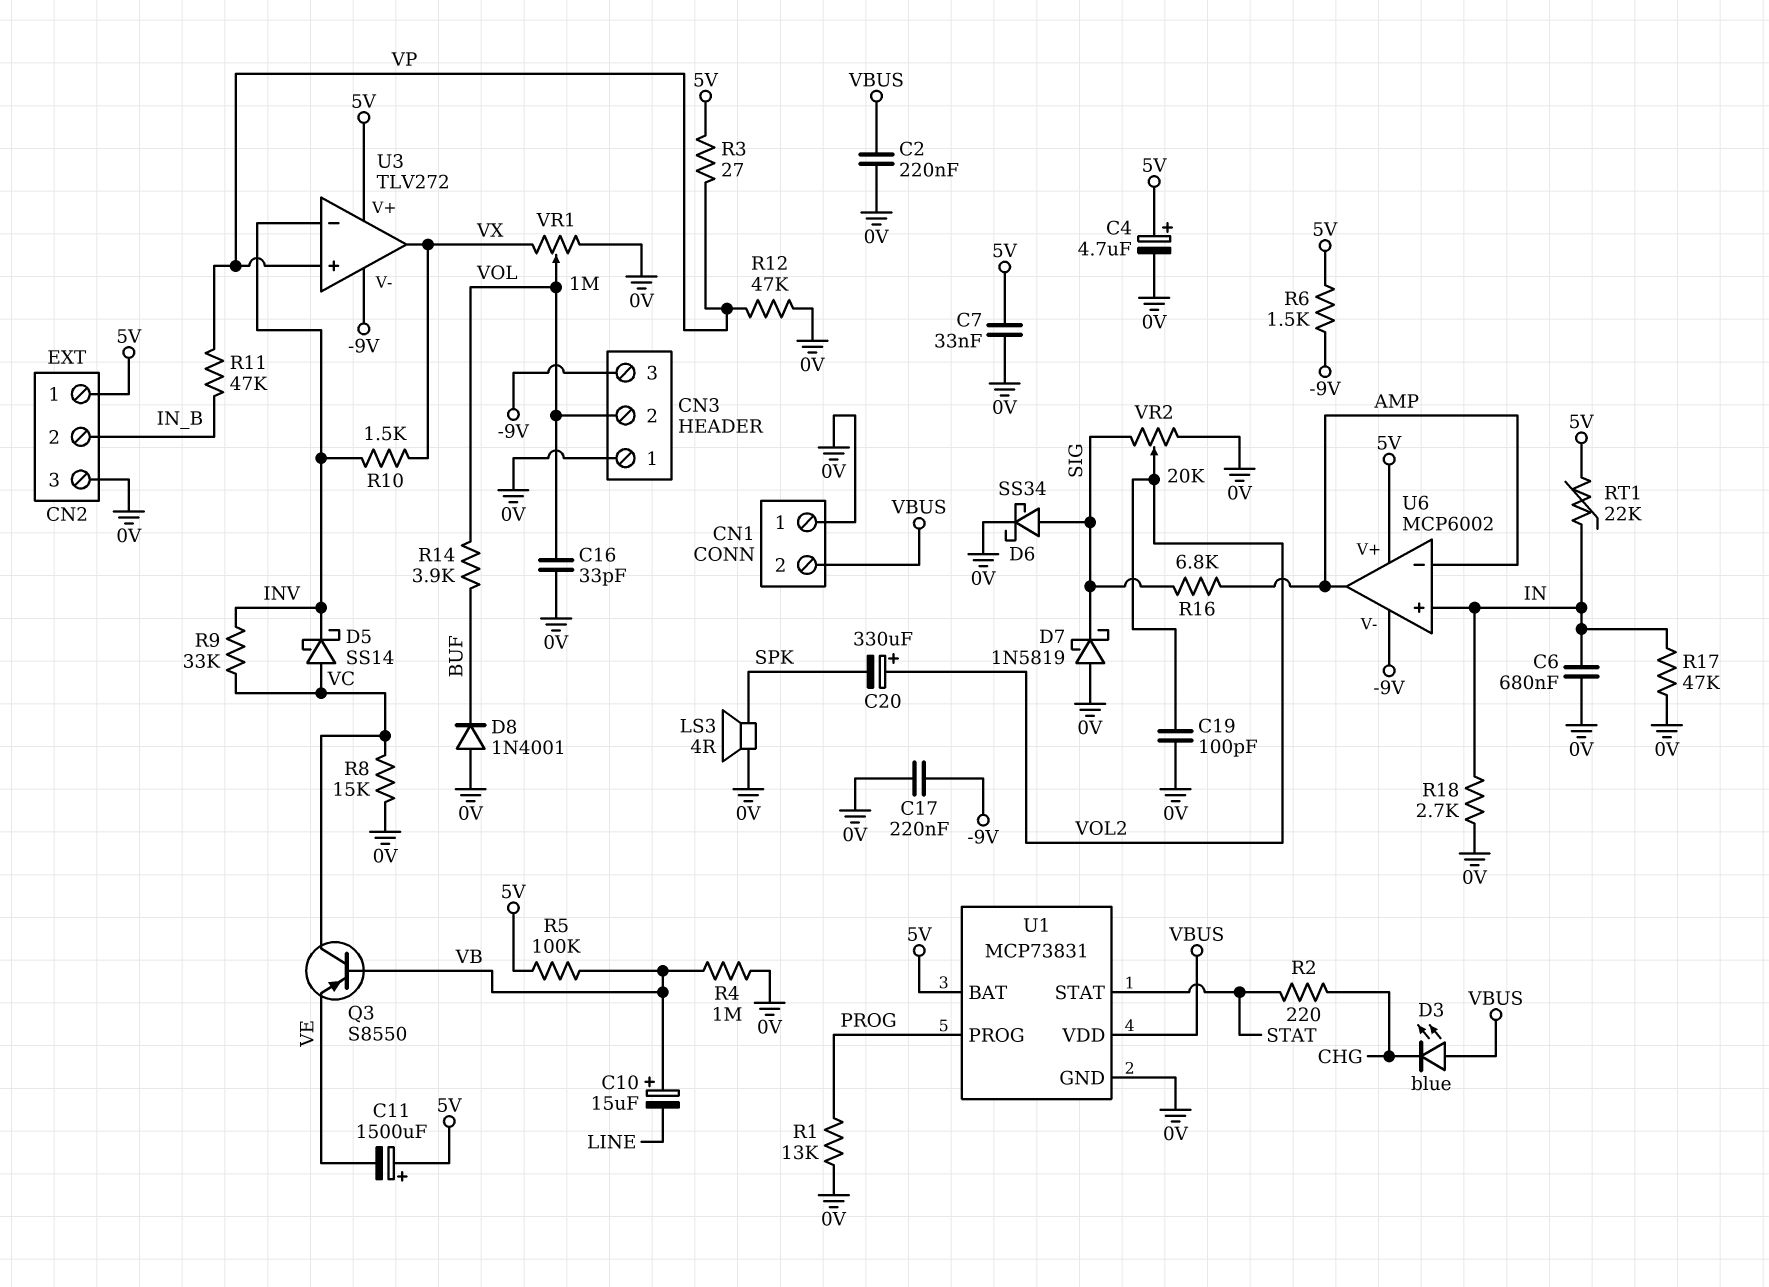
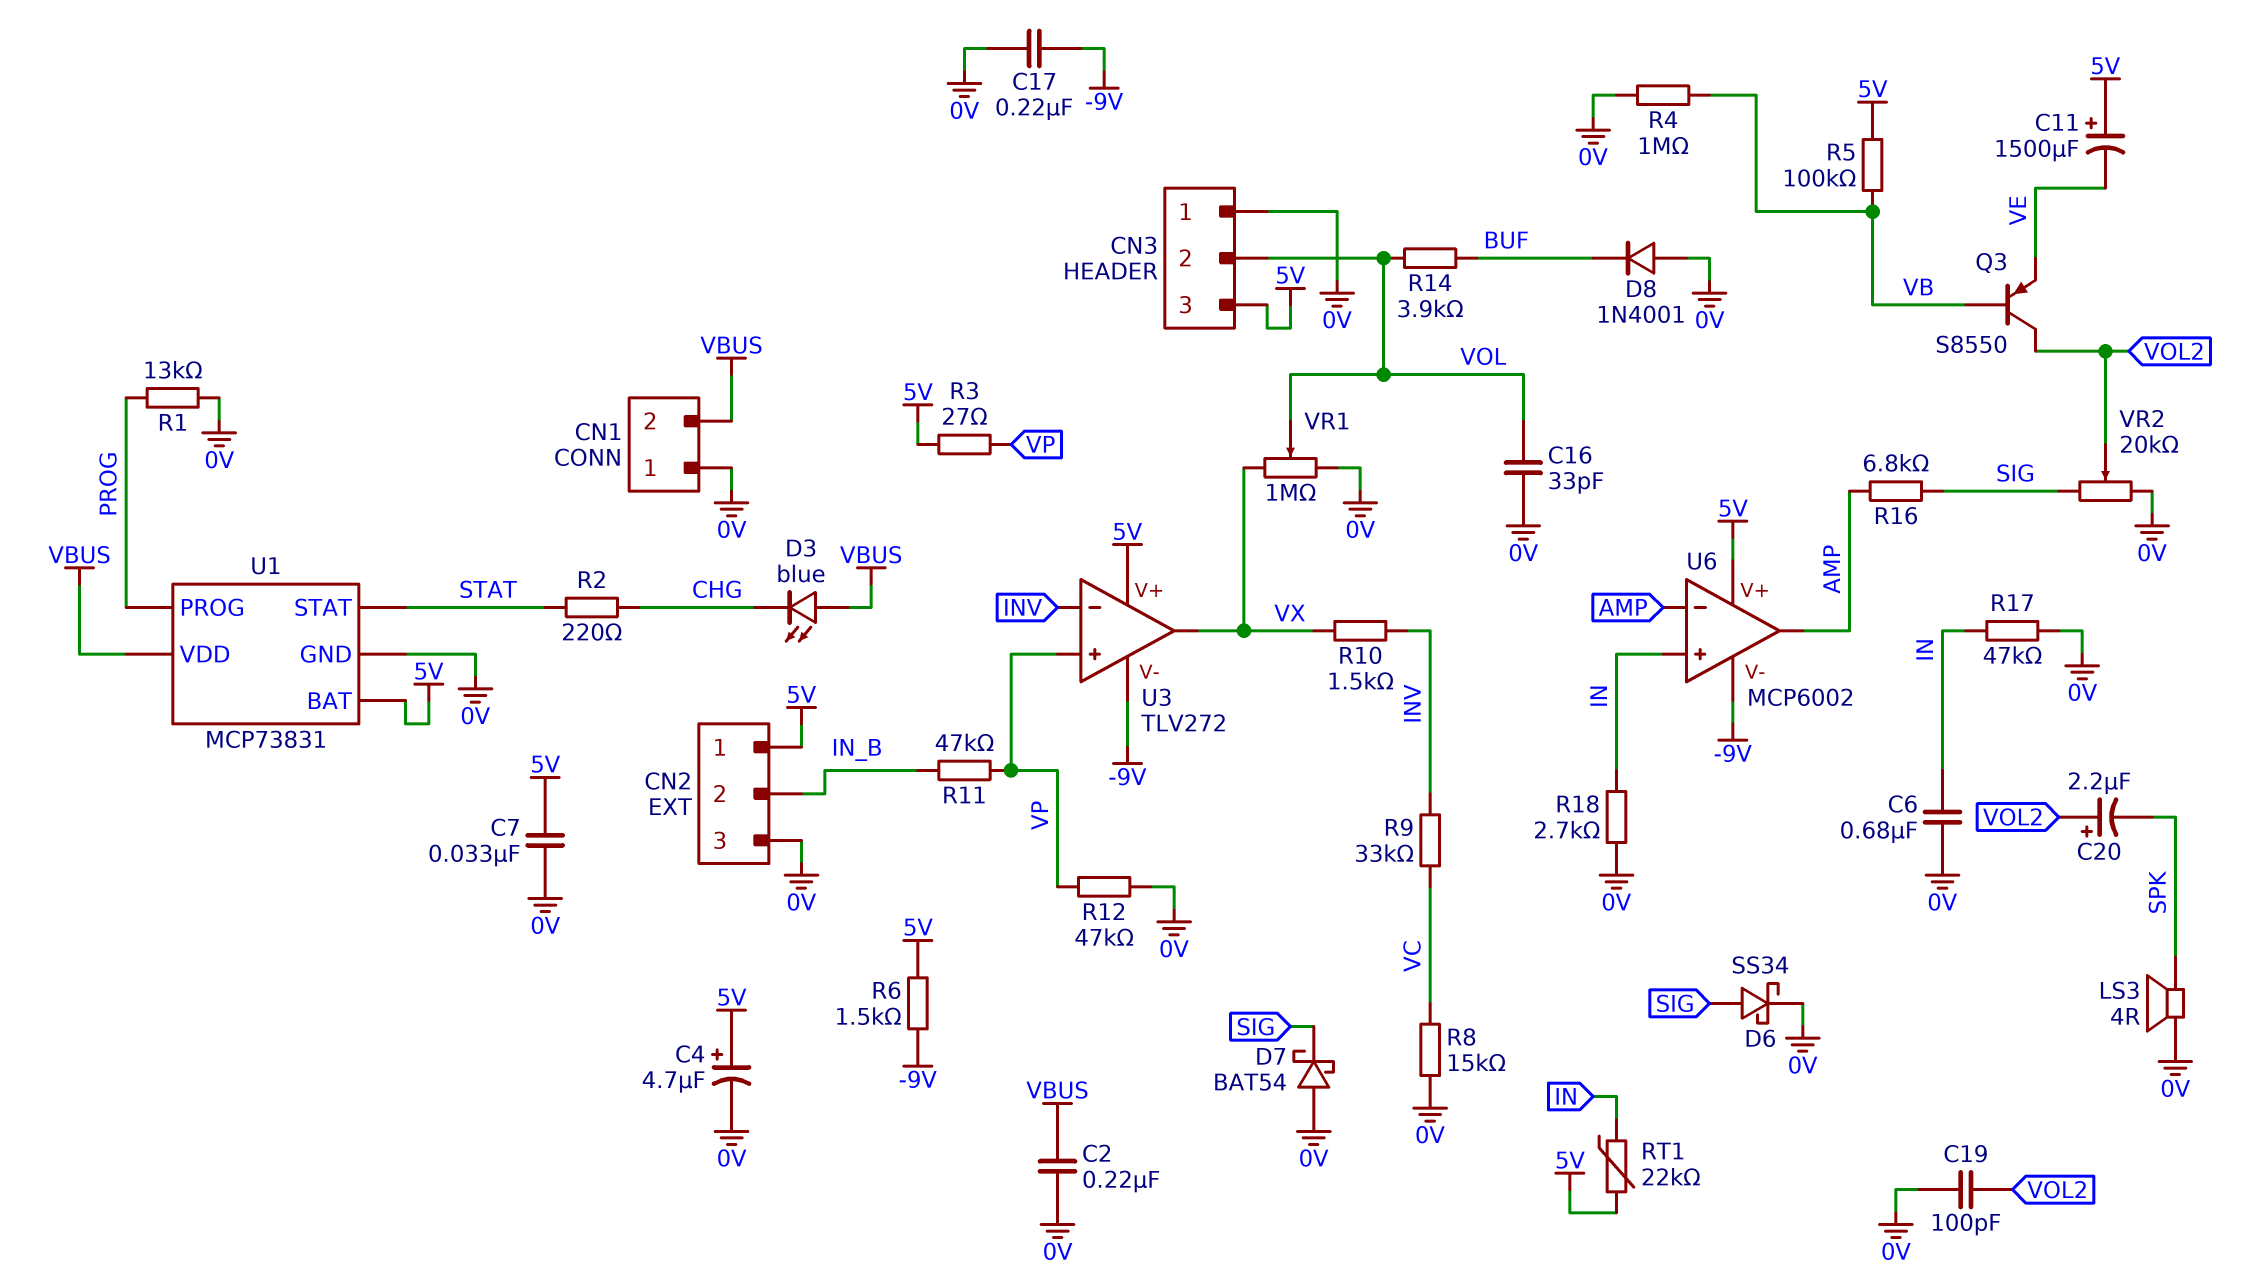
C10: 15uF (plus VB, minus LINE) -> none
C20: 330uF (plus VOL2, minus SPK) -> 2.2uF (plus VOL2, minus SPK)
CN3 pin 3: -9V -> 5V
D5: schottky SS14 (A VC, K INV) -> none
D7: schottky 1N5819 (A 0V, K SIG) -> schottky BAT54 (A 0V, K SIG)
Q3: PNP S8550 (B VB, C VC, E VE) -> PNP S8550 (B VB, C VOL2, E VE)

